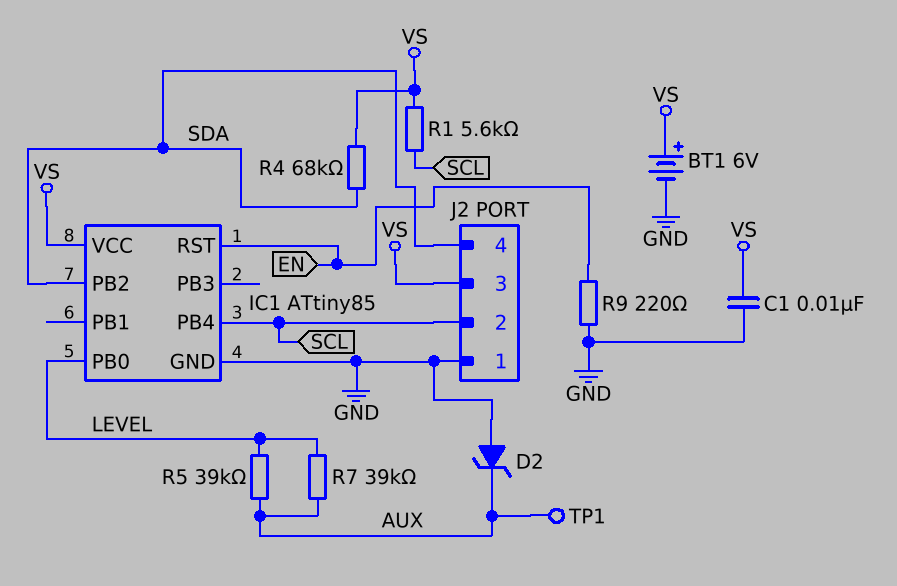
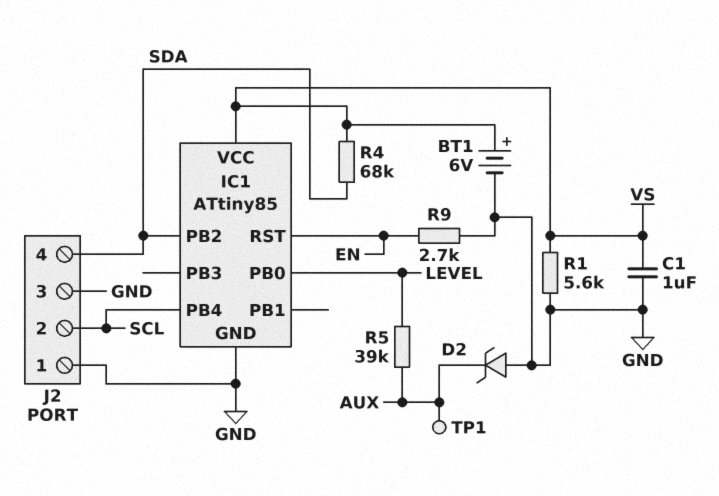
C1: 10nF (GND, VS) -> 1uF (GND, VS)
J2 pin 3: VS -> GND
R1: 5.6k (SCL, VS) -> 5.6k (GND, VS)
R7: 39k (AUX, LEVEL) -> none
R9: 220 (EN, GND) -> 2.7k (EN, GND)

